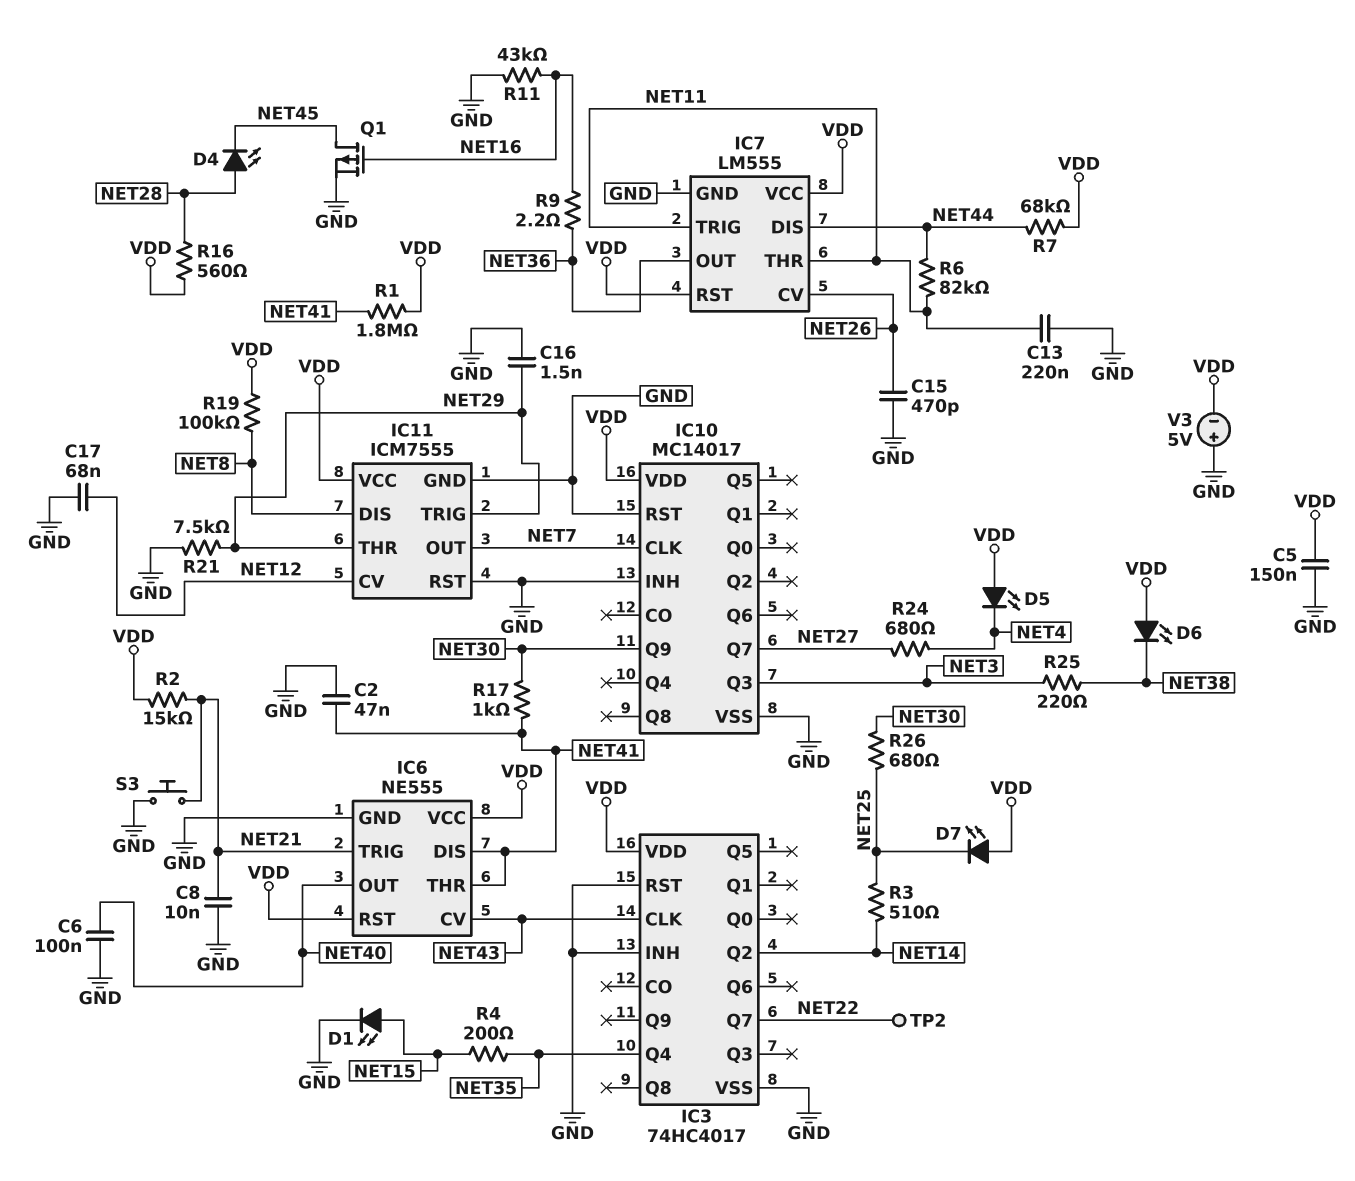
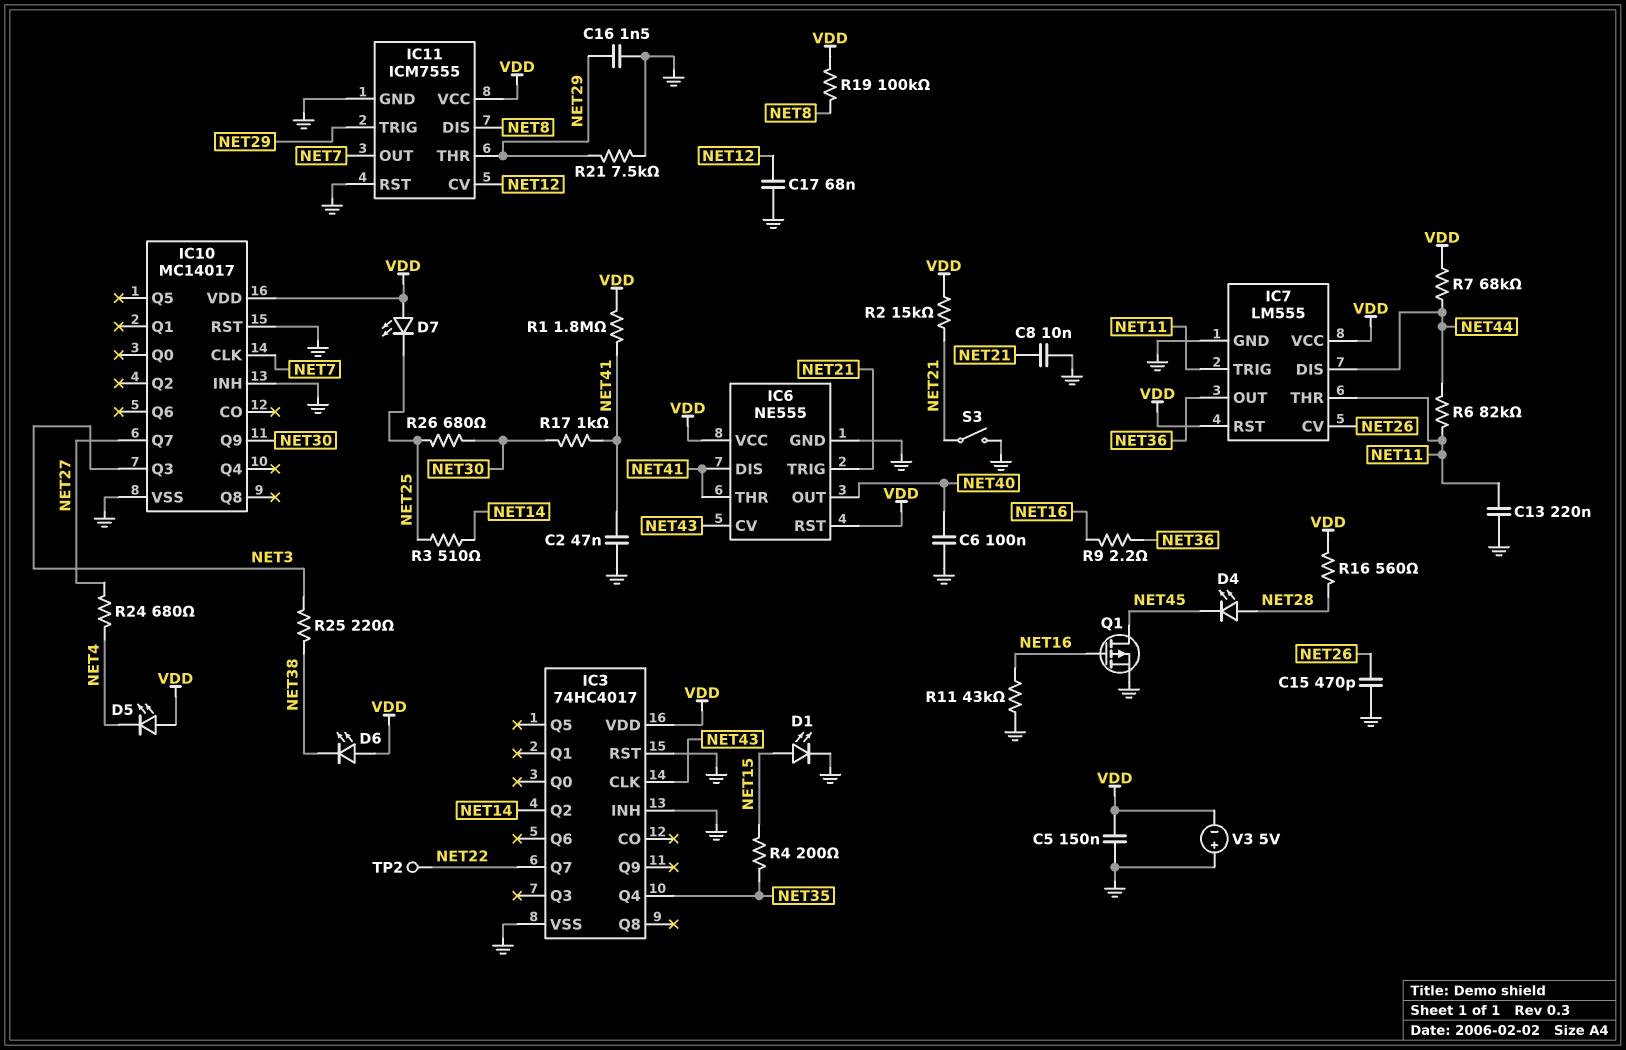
S3: button (GND, NET21) -> switch (GND, NET21)

